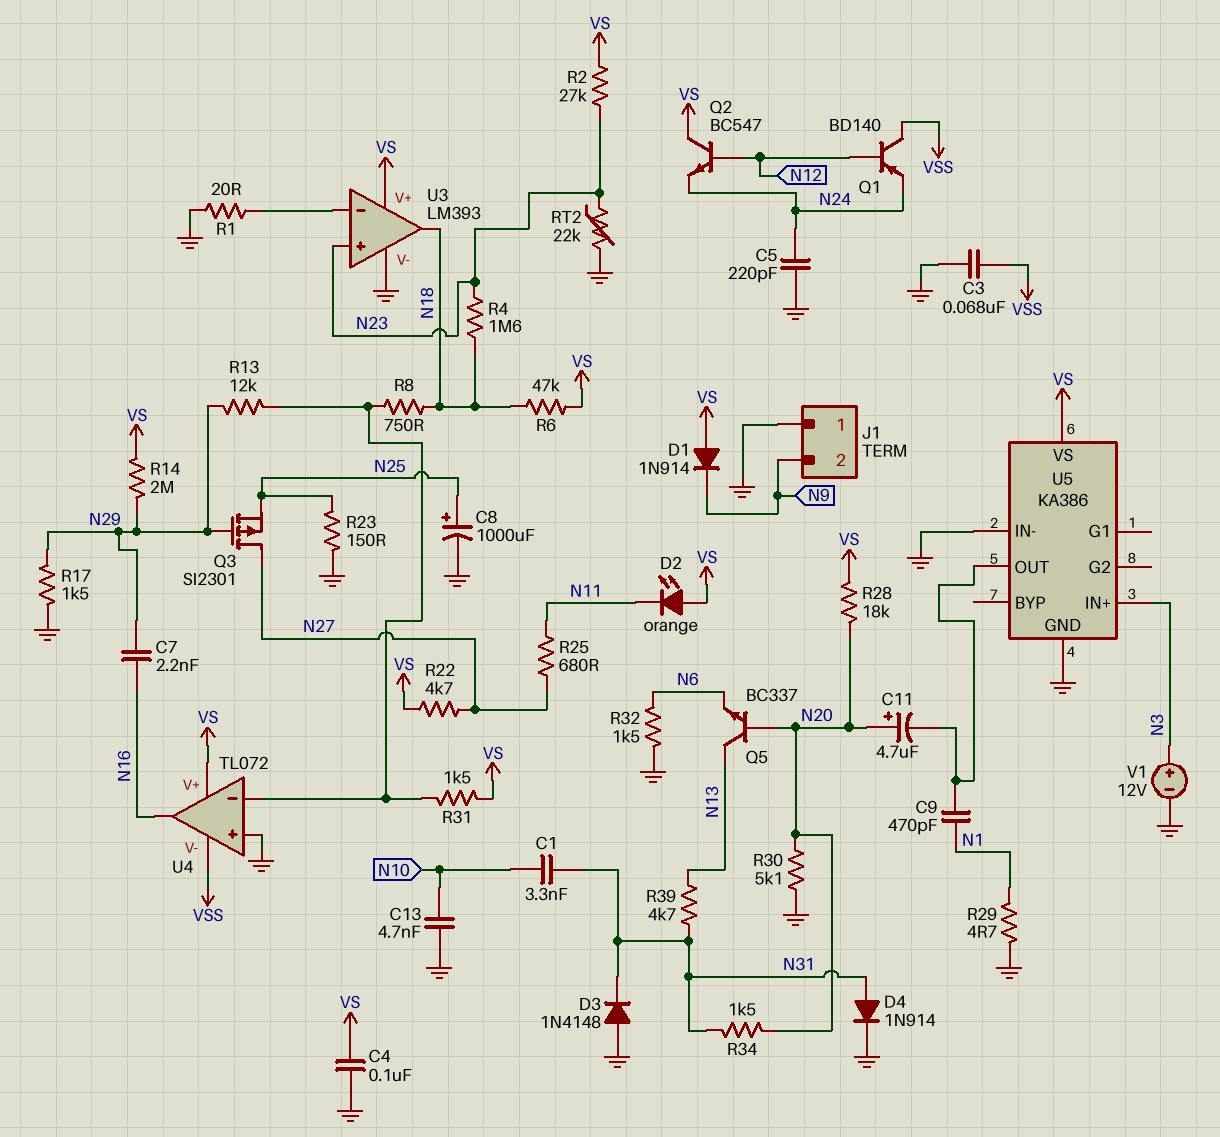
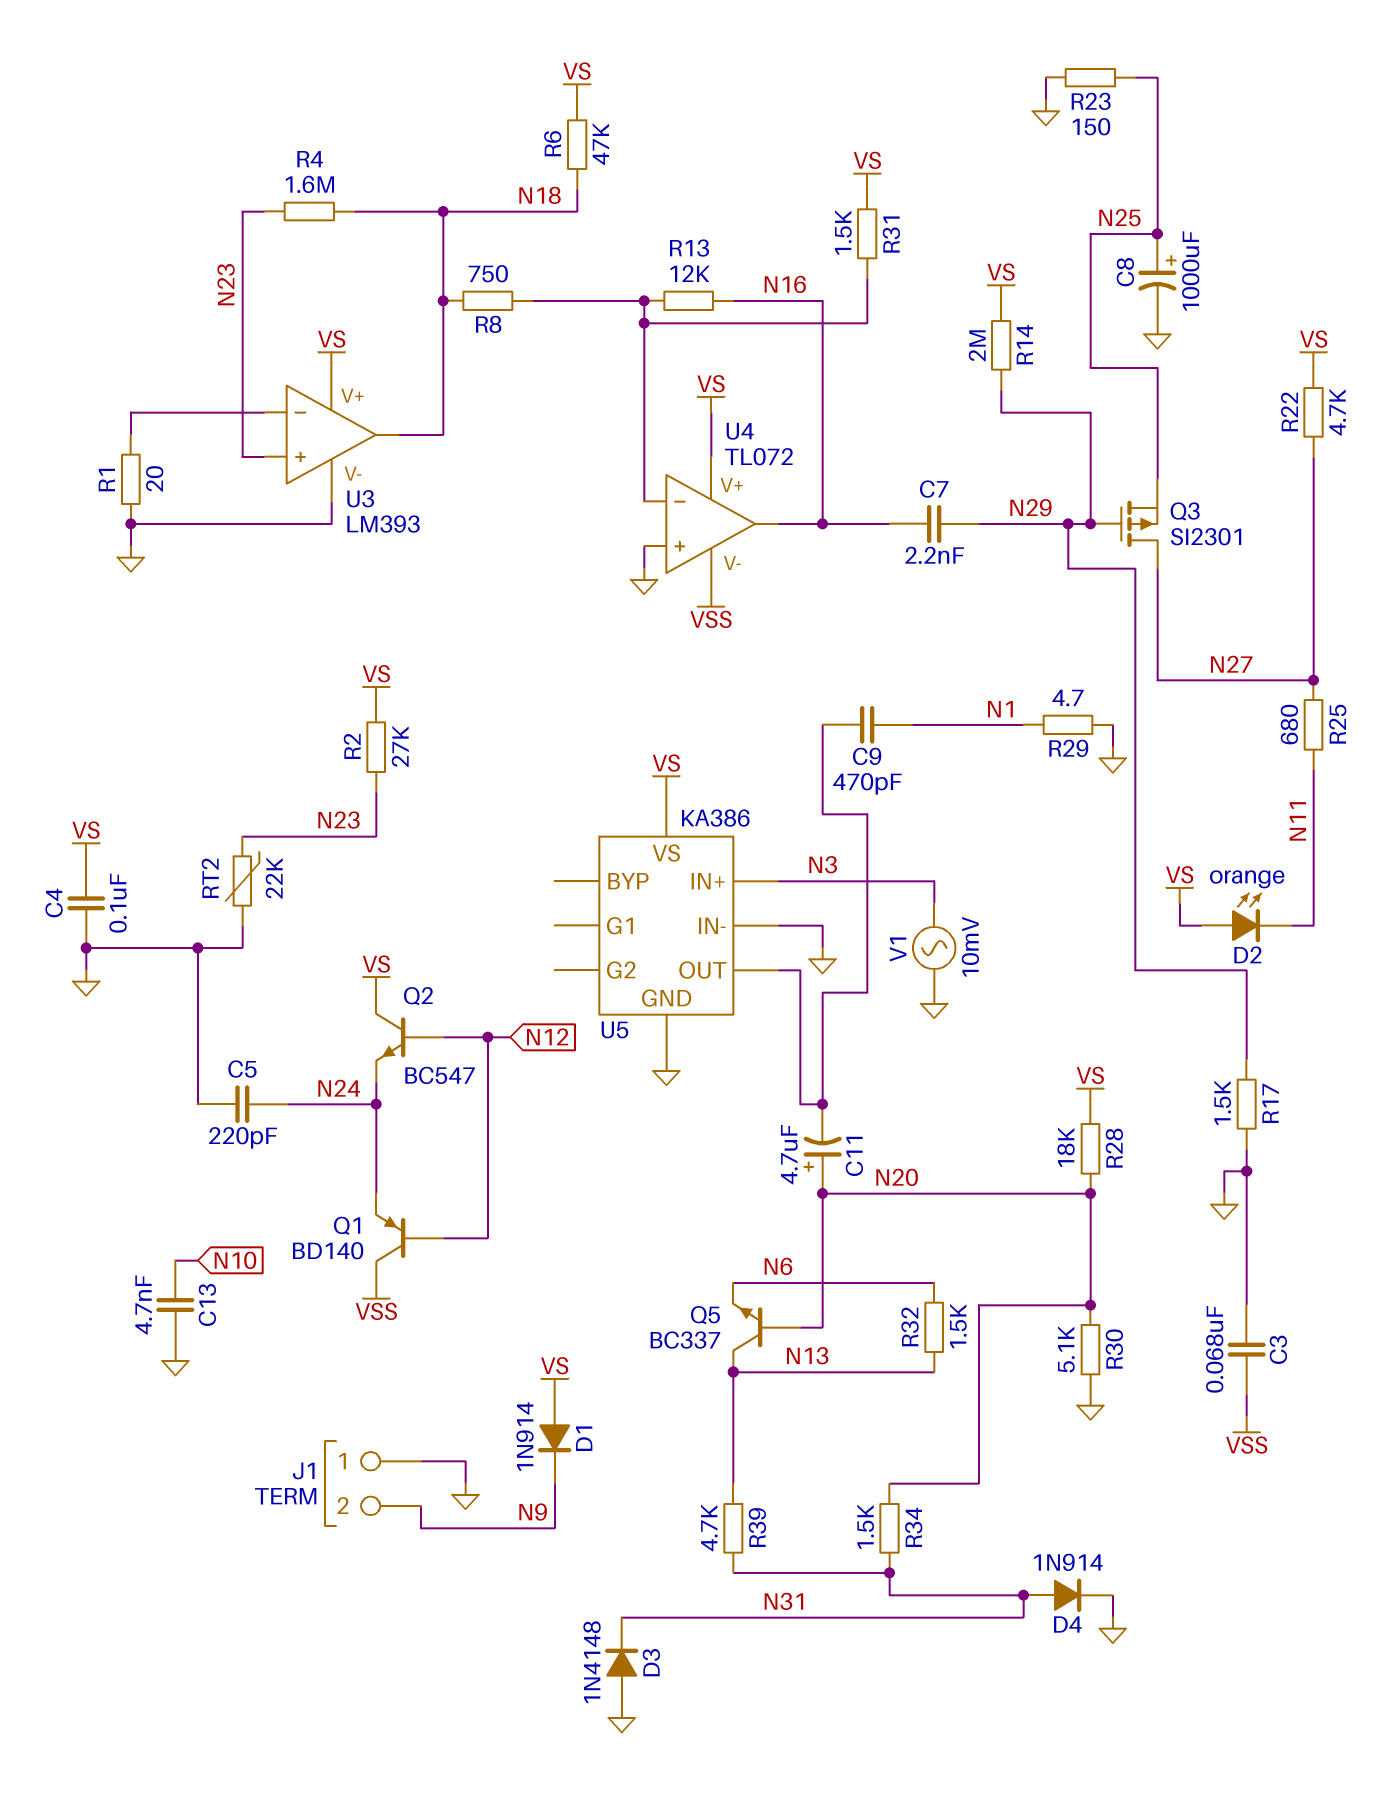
C1: 3.3nF (N10, N31) -> none
R13: 12k (N29, U4/in-) -> 12k (N16, U4/in-)
R32: 1.5k (GND, N6) -> 1.5k (N6, N13)
V1: 12V (plus N3, minus GND) -> AC 10mV (GND, N3)

